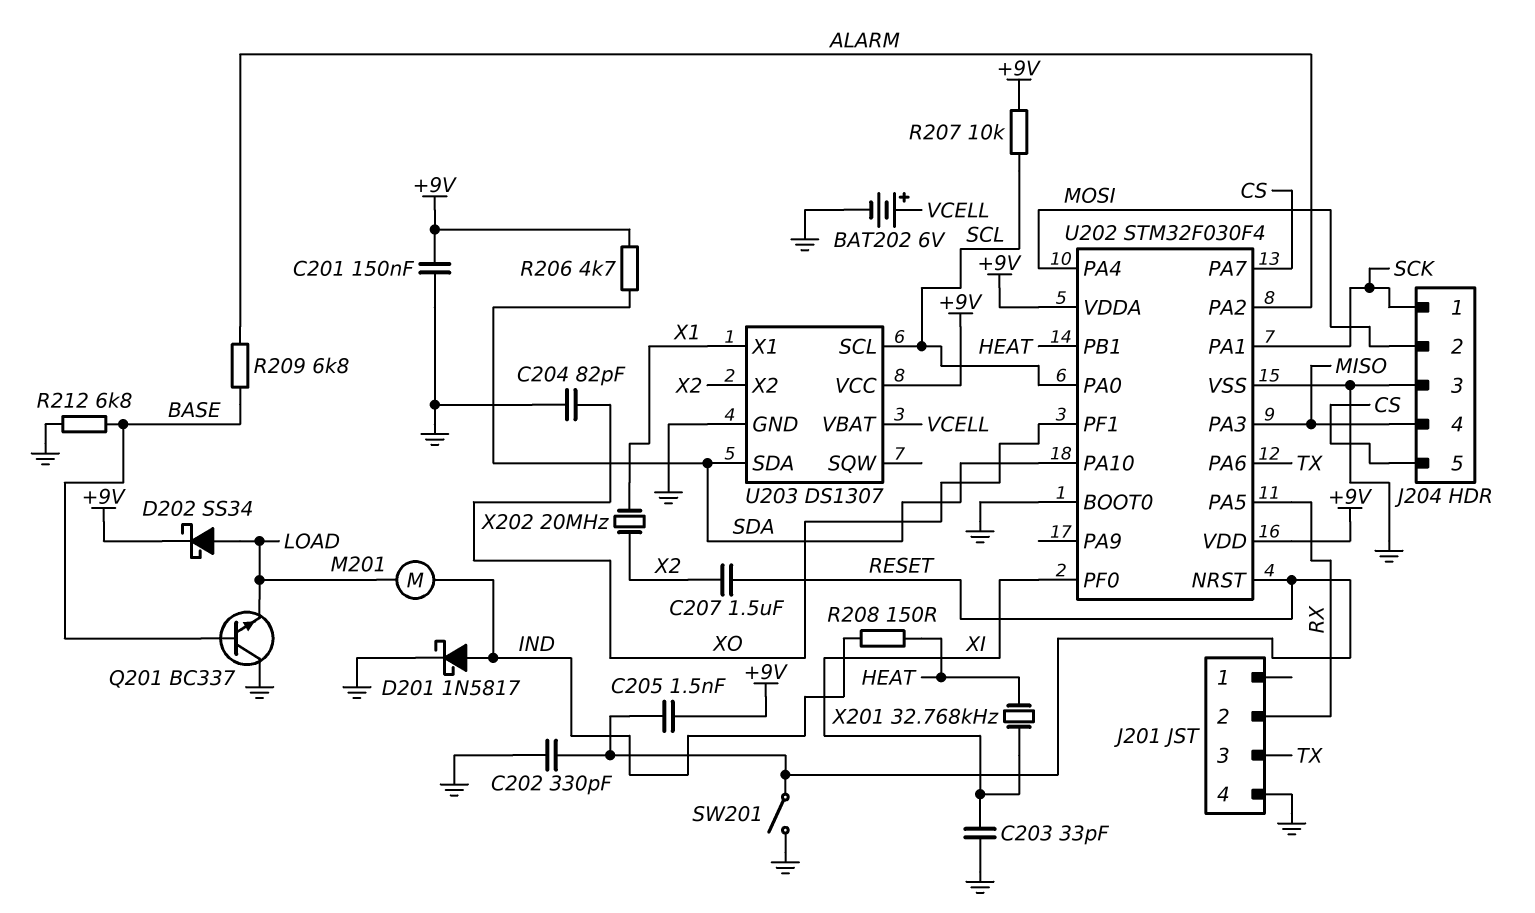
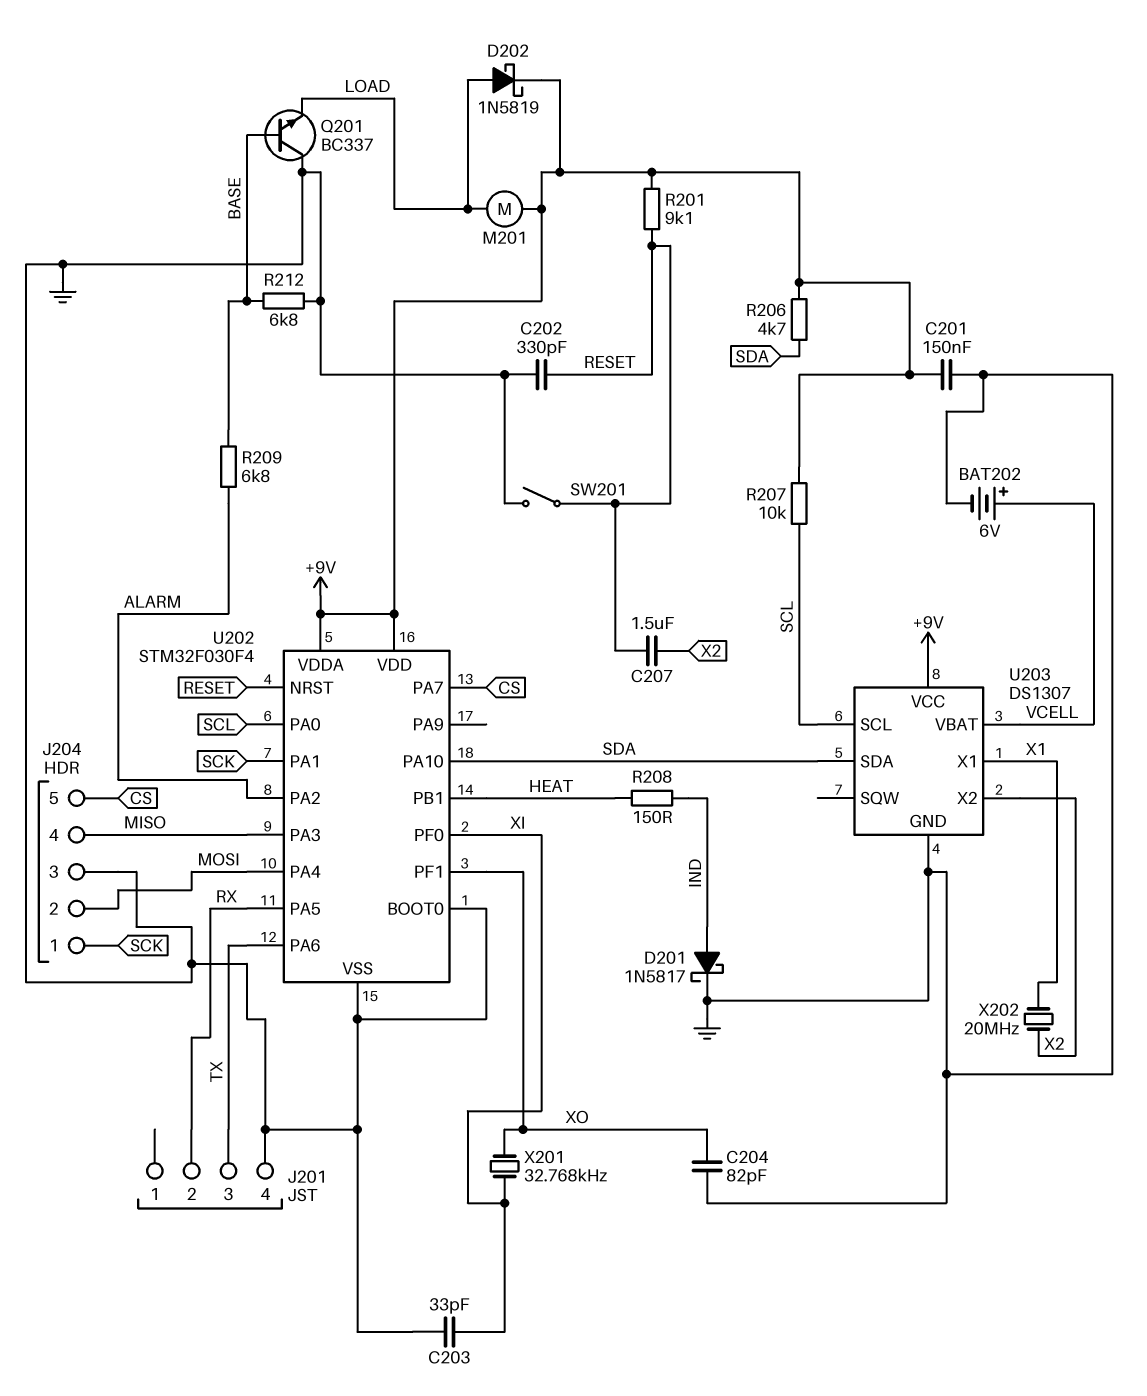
C205: 1.5nF (+9V, RESET) -> none
D202: schottky SS34 (A LOAD, K +9V) -> schottky 1N5819 (A LOAD, K +9V)
M201: motor (IND, LOAD) -> motor (+9V, LOAD)
R201: none -> 9.1k (+9V, RESET)
X201: 32.768kHz (HEAT, XI) -> 32.768kHz (XI, XO)

